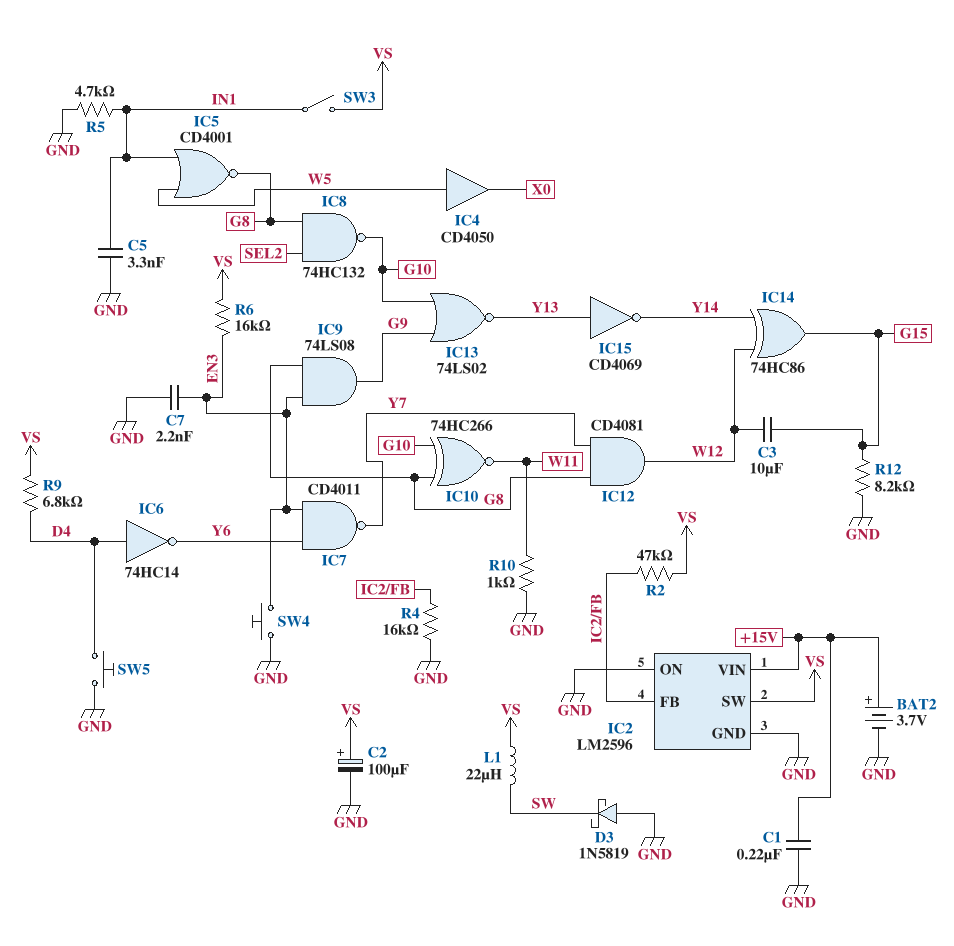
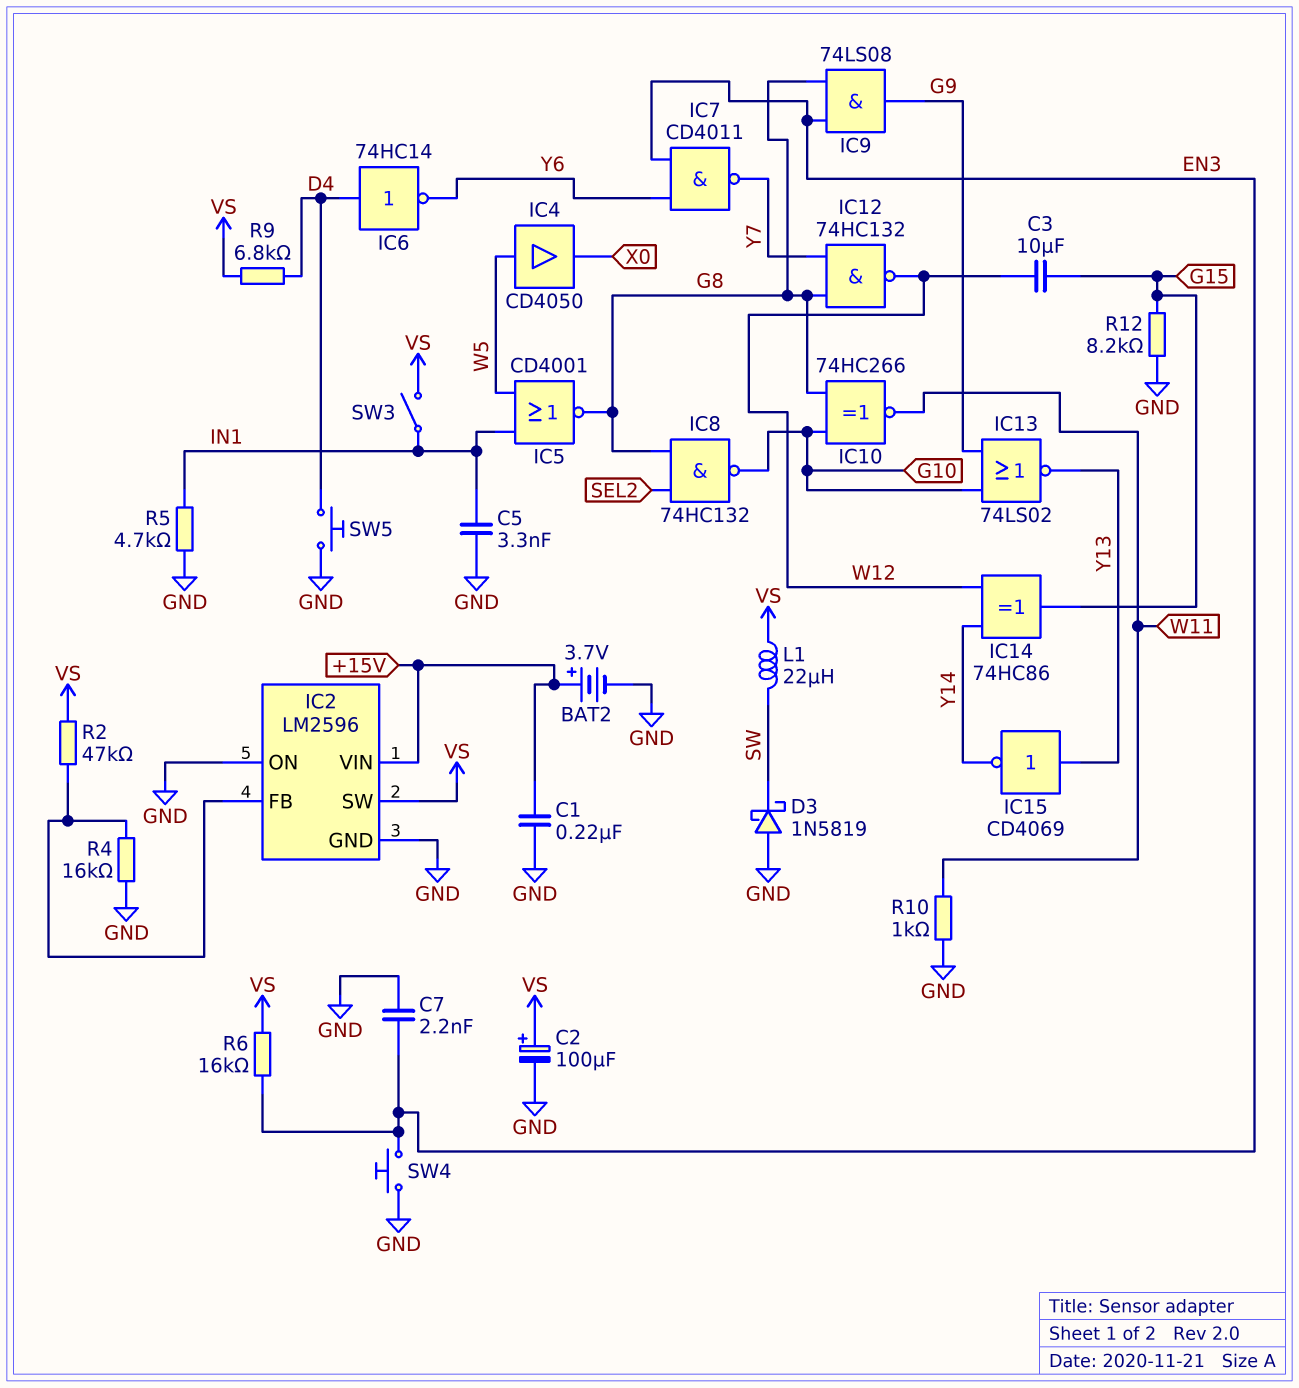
IC12: AND CD4081 (in G8, in Y7, out W12) -> NAND 74HC132 (in G8, in Y7, out W12)

